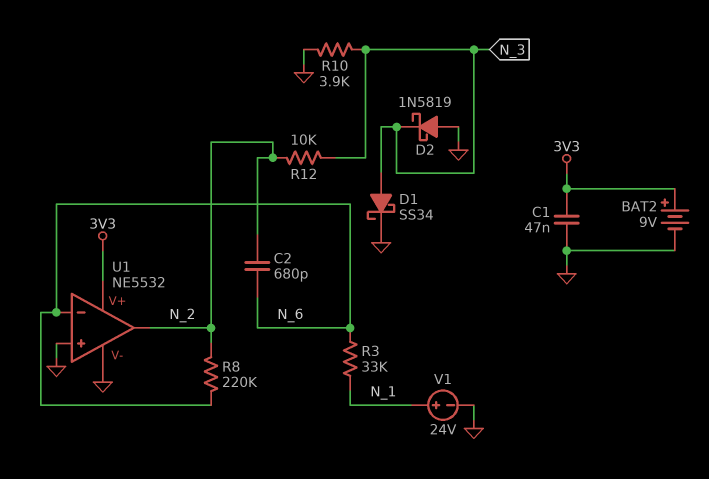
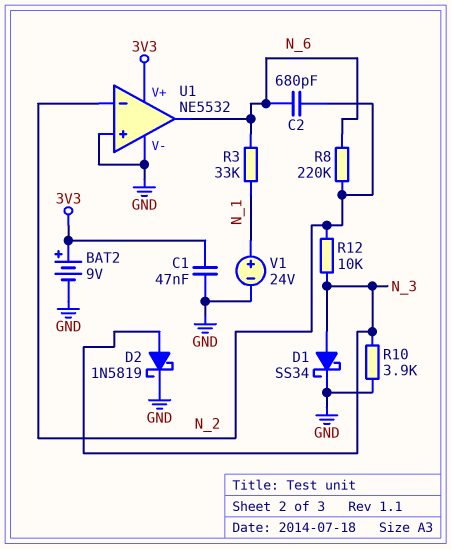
D2: schottky 1N5819 (A GND, K N_3) -> schottky 1N5819 (A N_3, K GND)
U1 pin in-: N_6 -> N_2
U1 pin out: N_2 -> N_6

